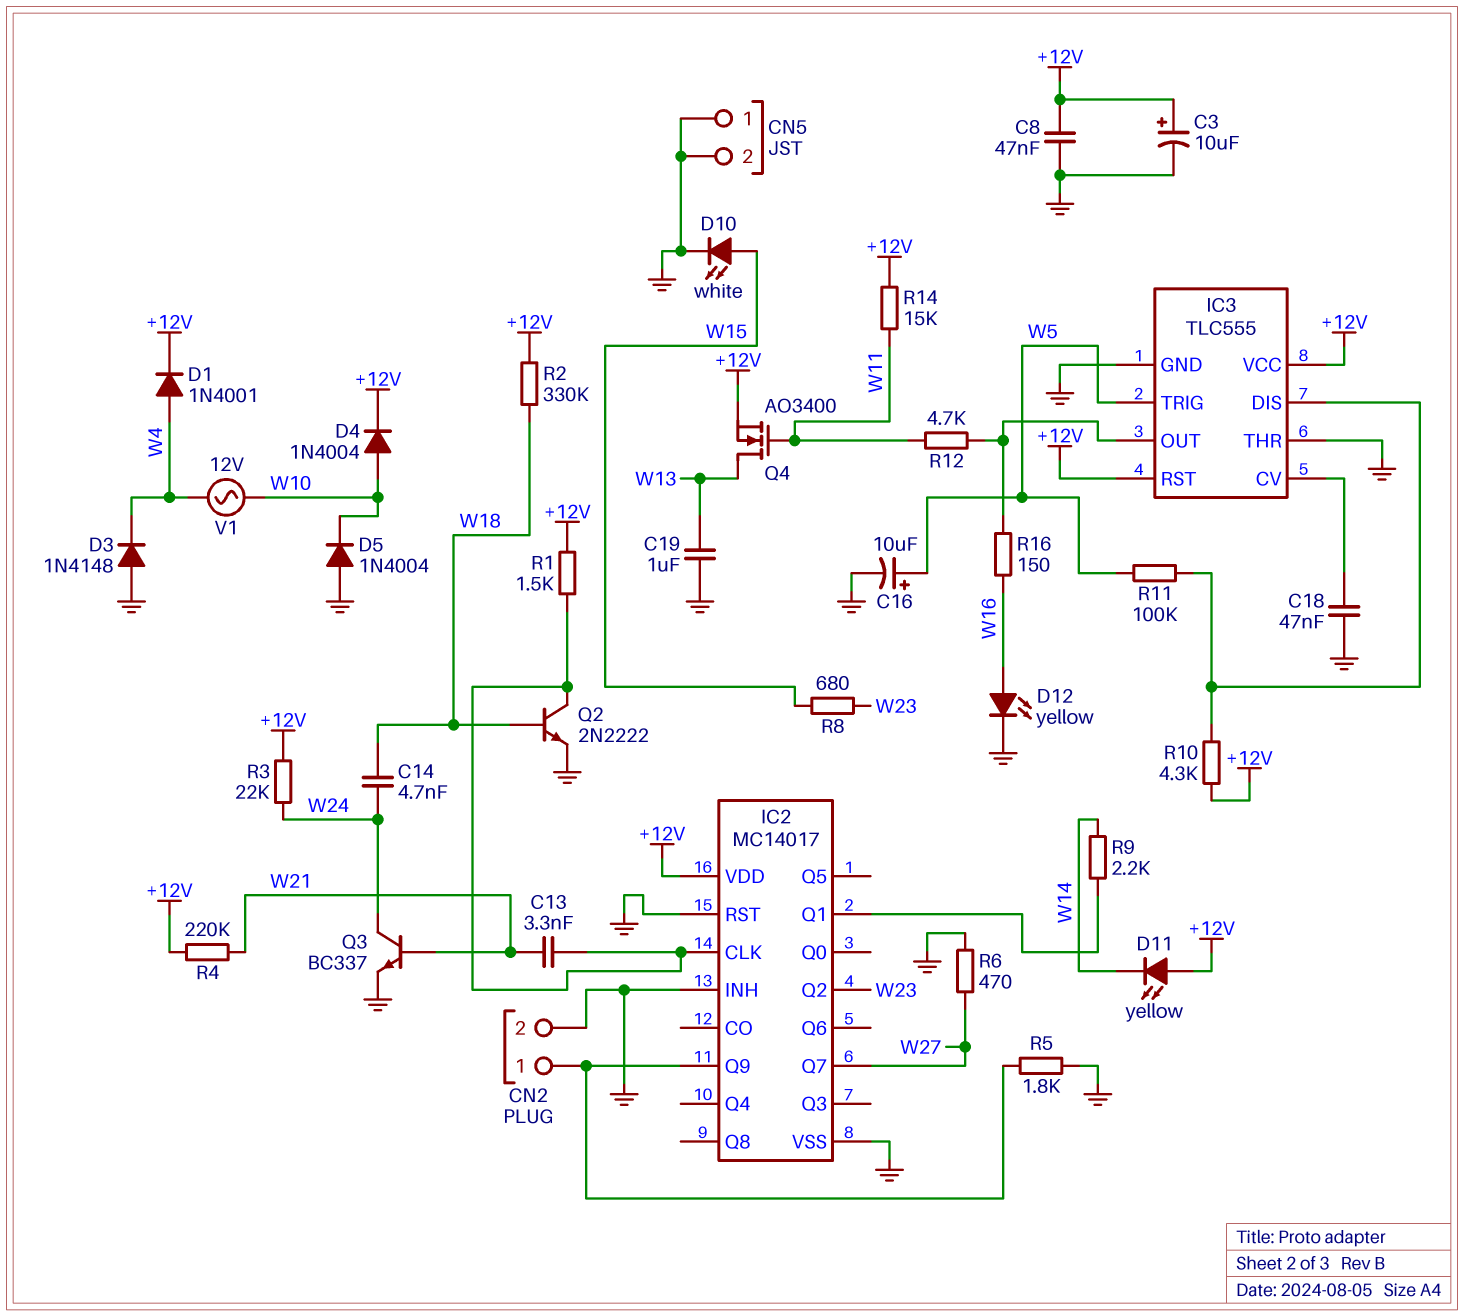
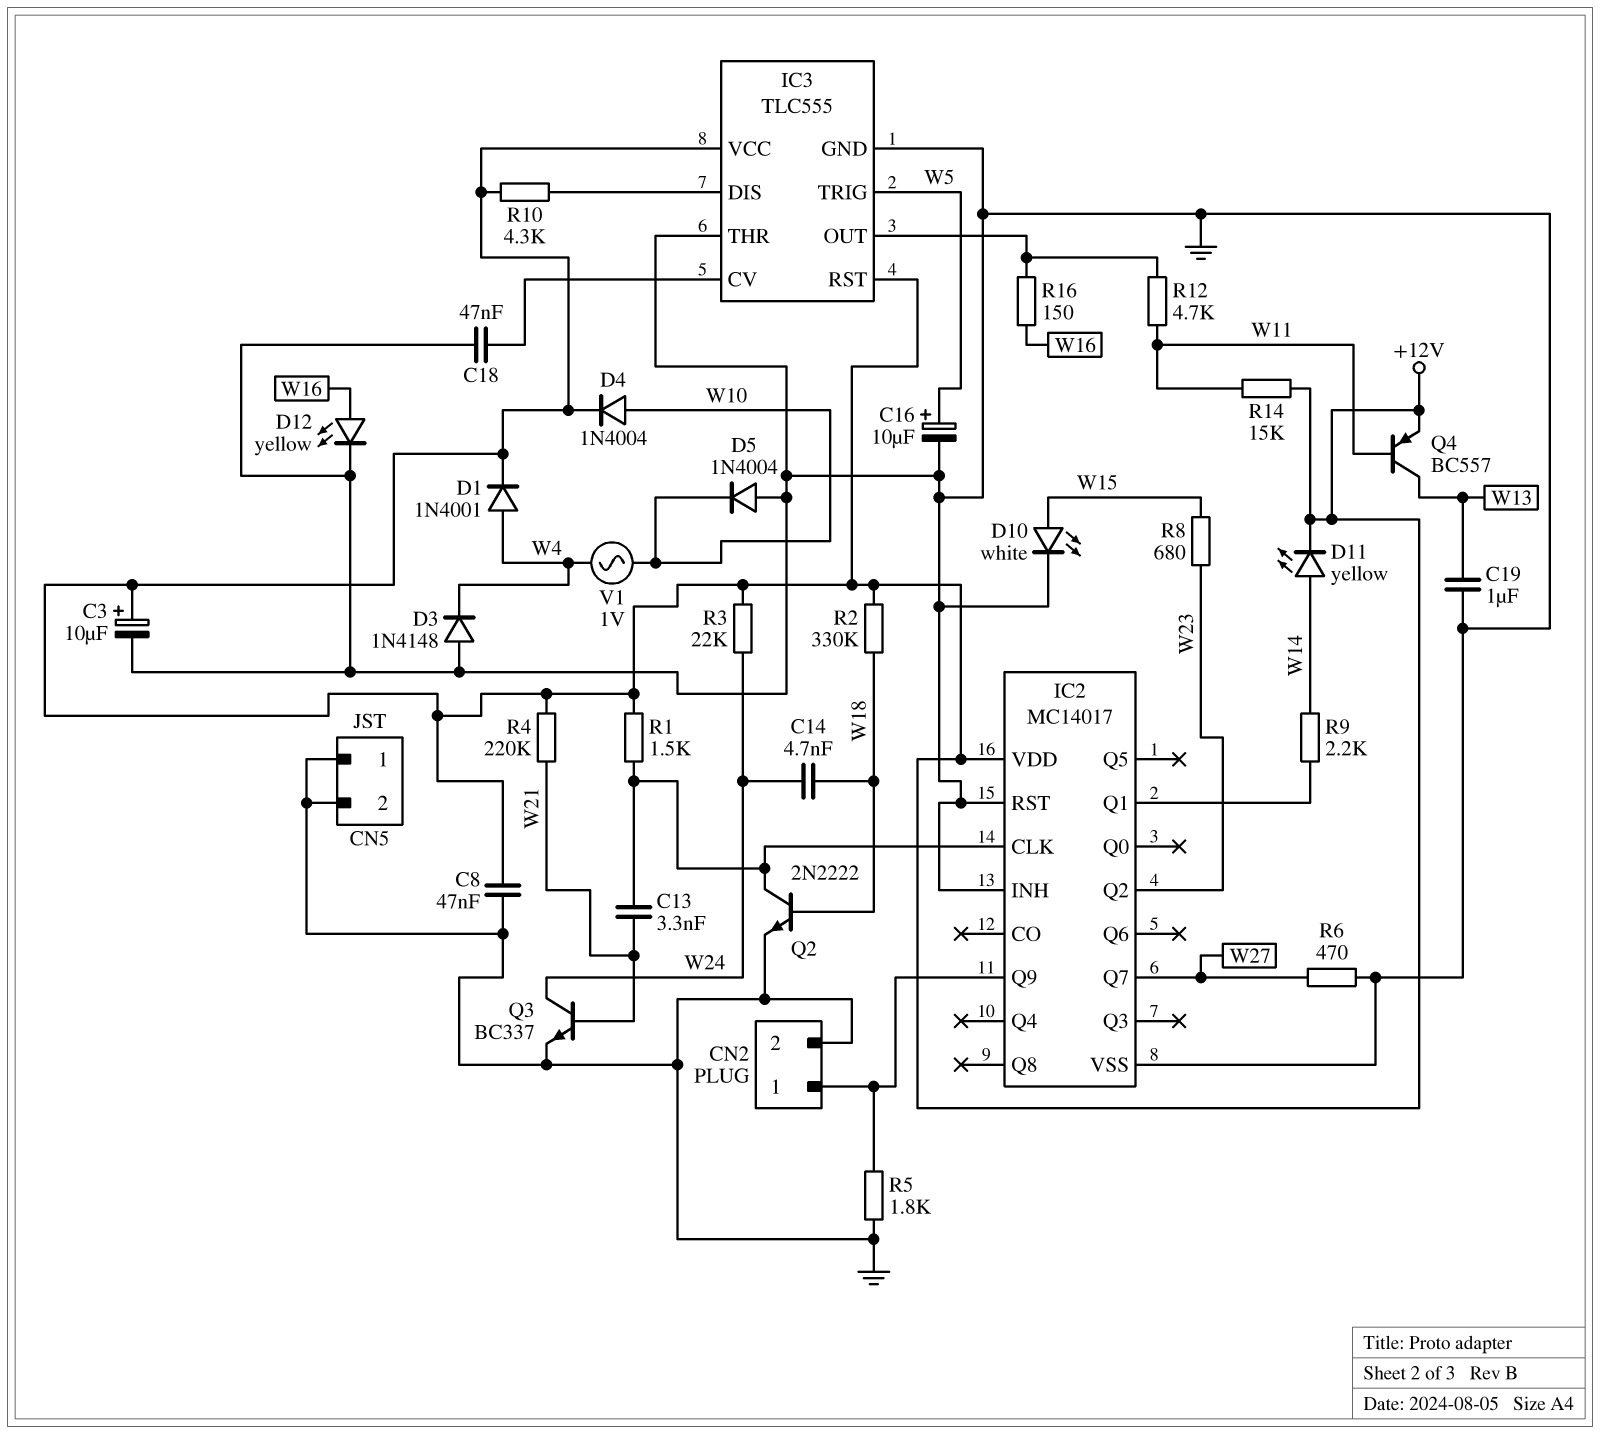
D11: LED yellow (A +12V, K W14) -> LED yellow (A W14, K +12V)
Q4: NMOS AO3400 (G W11, D W13, S +12V) -> PNP BC557 (B W11, C W13, E +12V)
R11: 100k (IC3/DIS, W5) -> none
V1: AC 12V (W4, W10) -> AC 1V (W4, W10)

